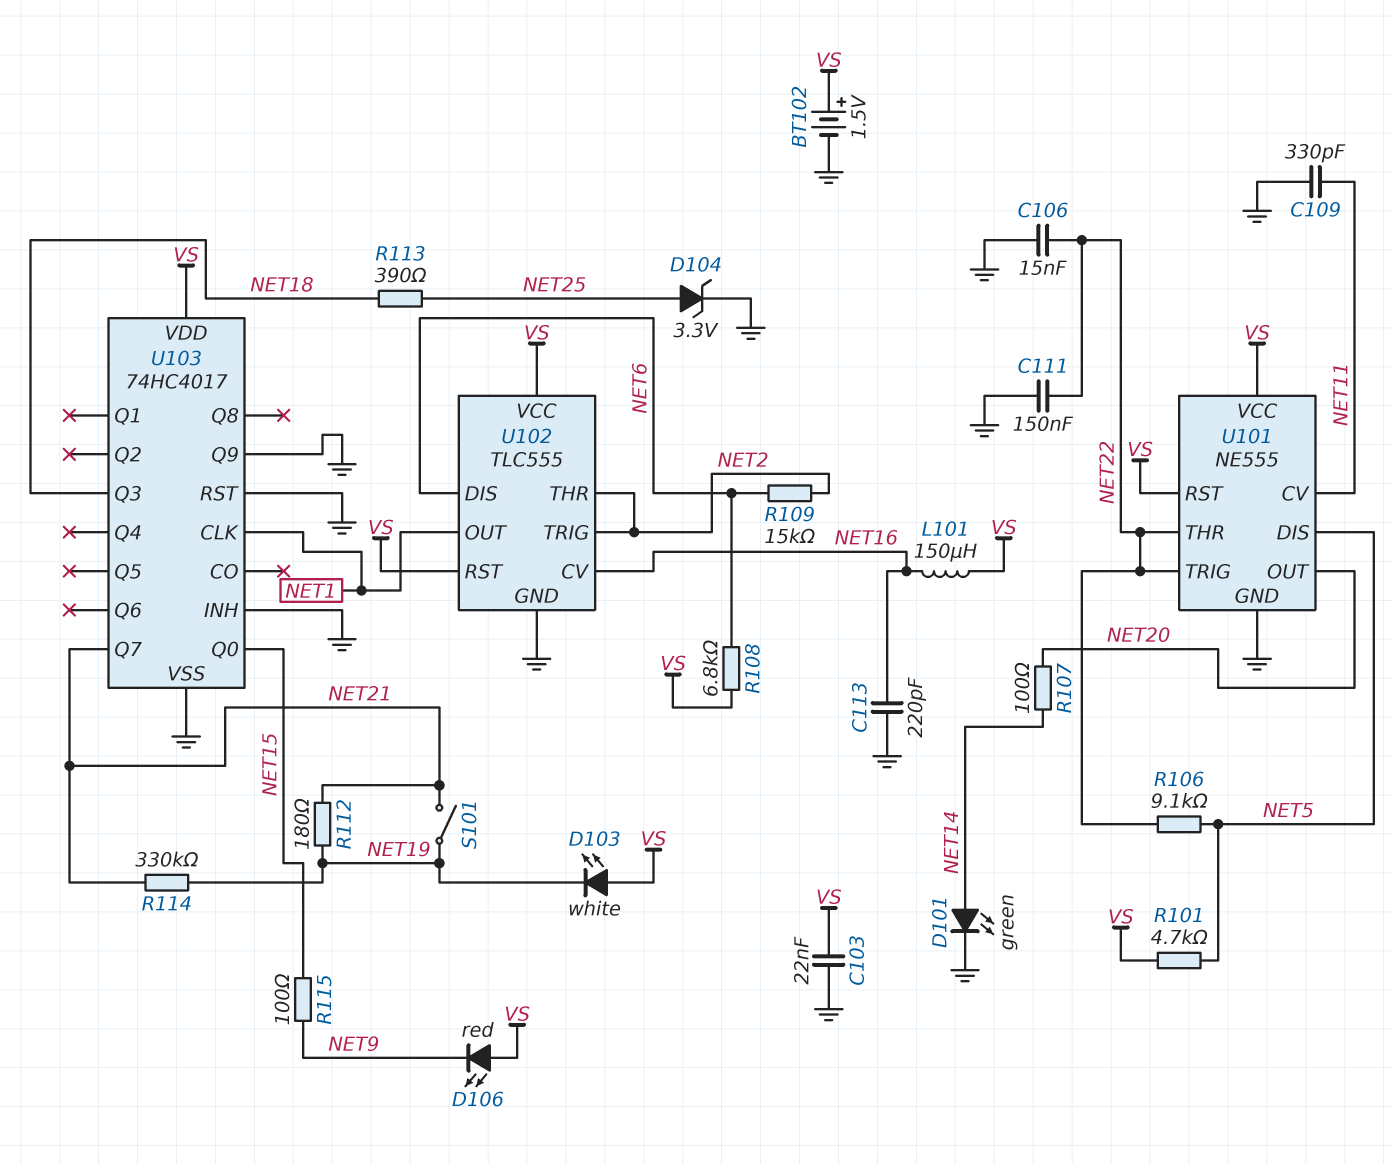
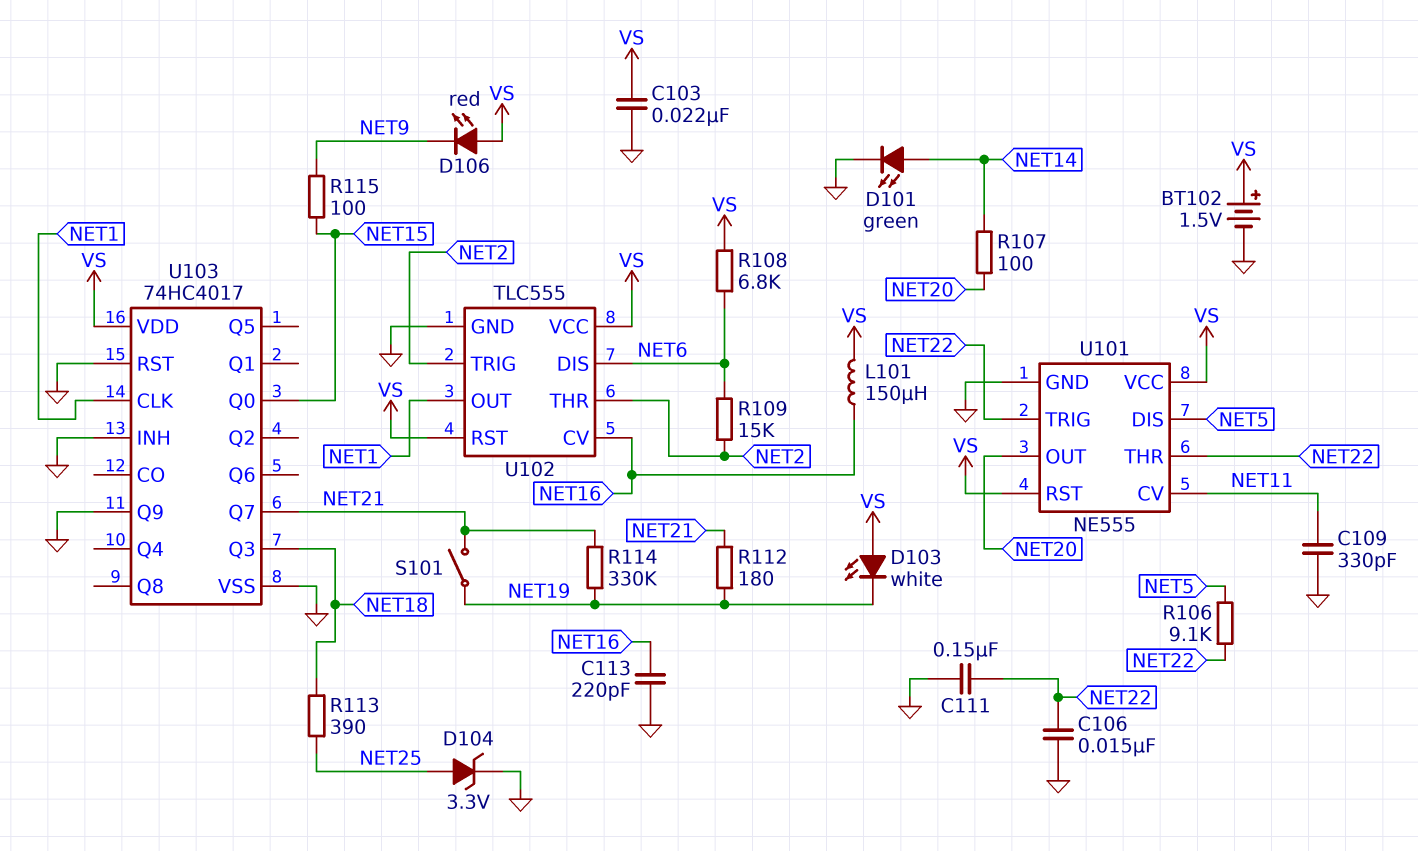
R101: 4.7k (NET5, VS) -> none

